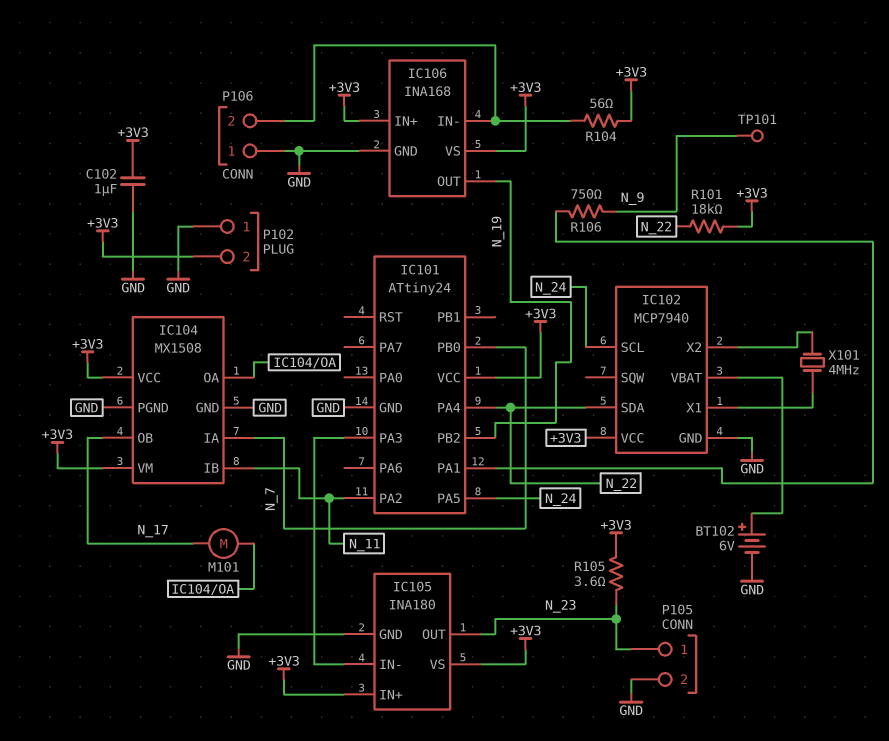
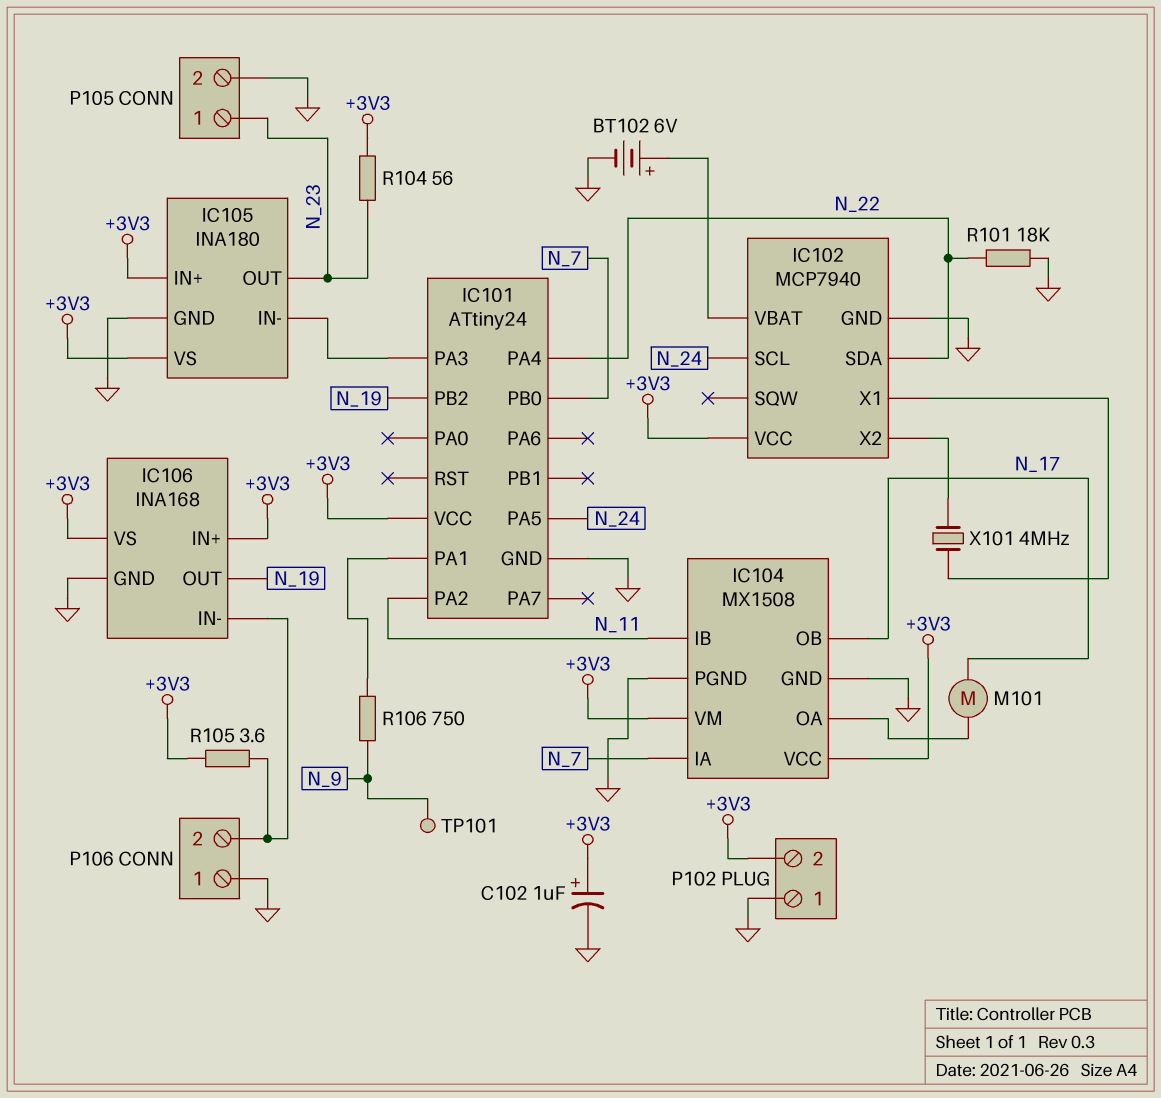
C102: 1uF (+3V3, GND) -> 1uF (plus +3V3, minus GND)
R101: 18k (+3V3, N_22) -> 18k (GND, N_22)
R104: 56 (+3V3, IC106/IN-) -> 56 (+3V3, N_23)
R105: 3.6 (+3V3, N_23) -> 3.6 (+3V3, IC106/IN-)

